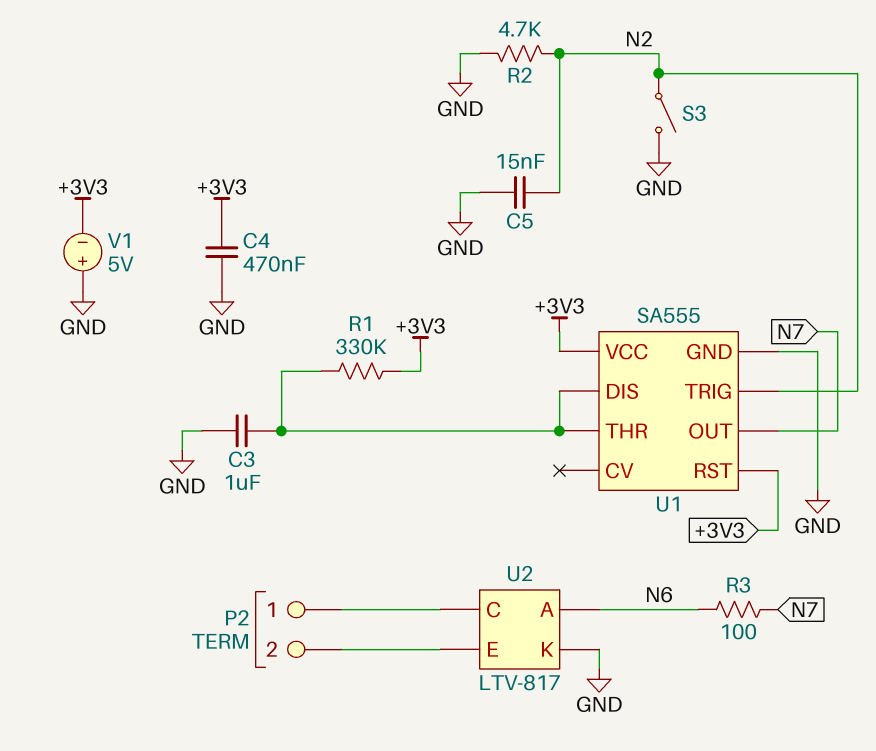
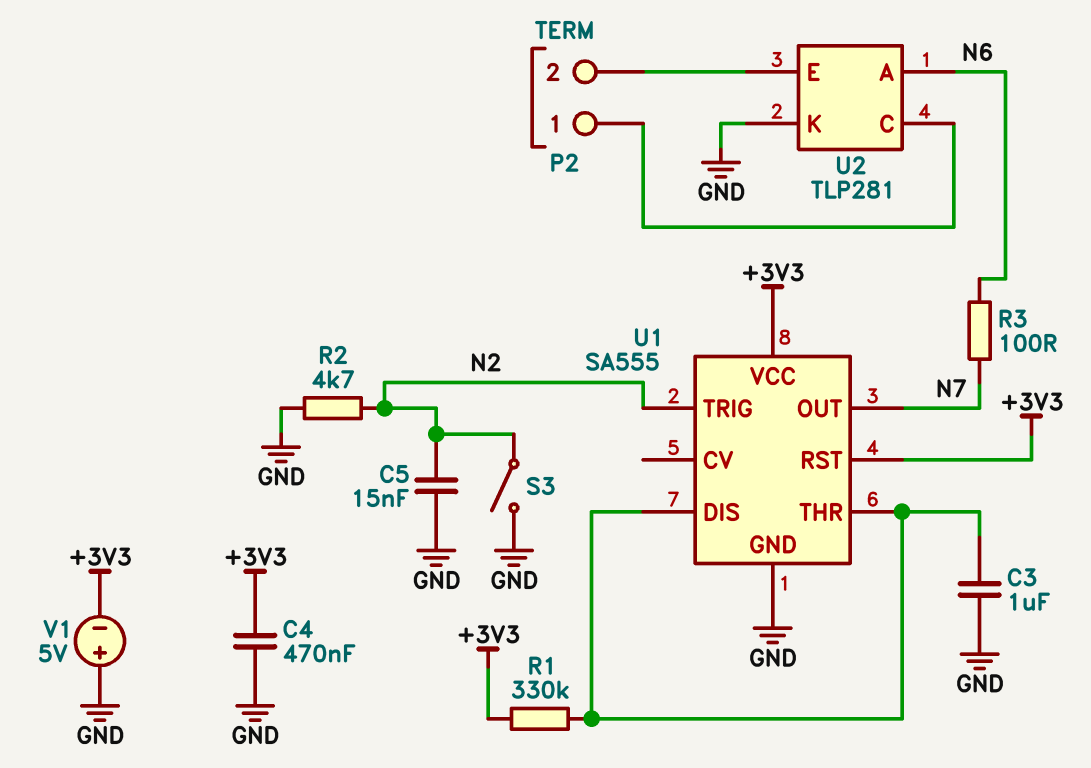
U2: LTV-817 -> TLP281

